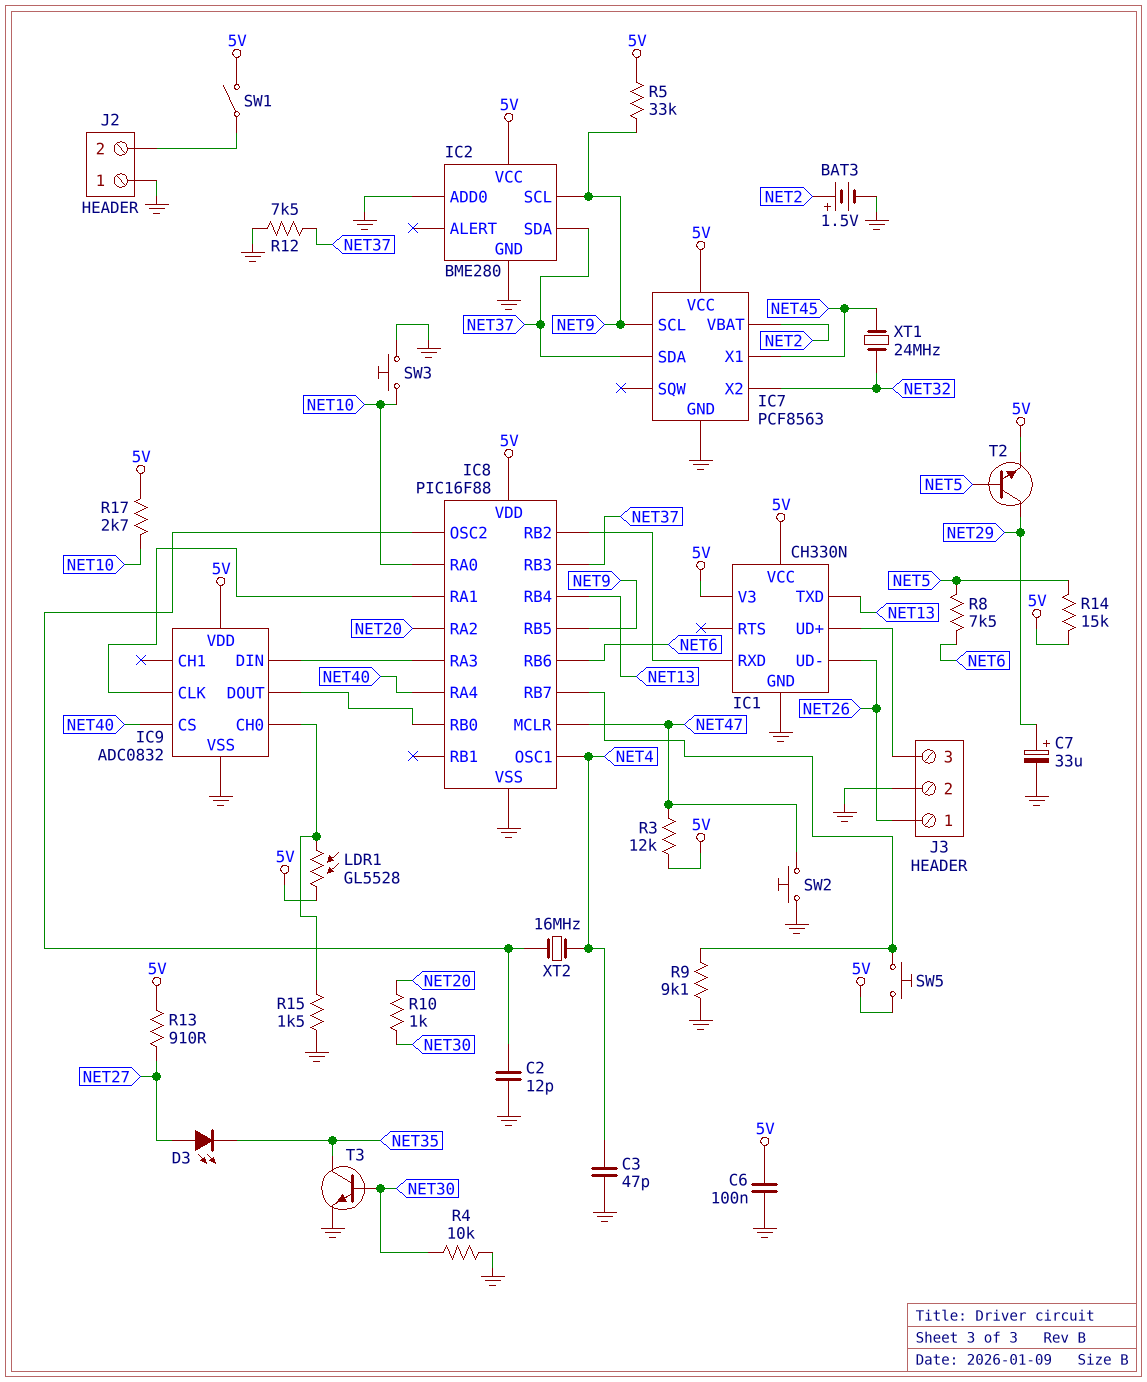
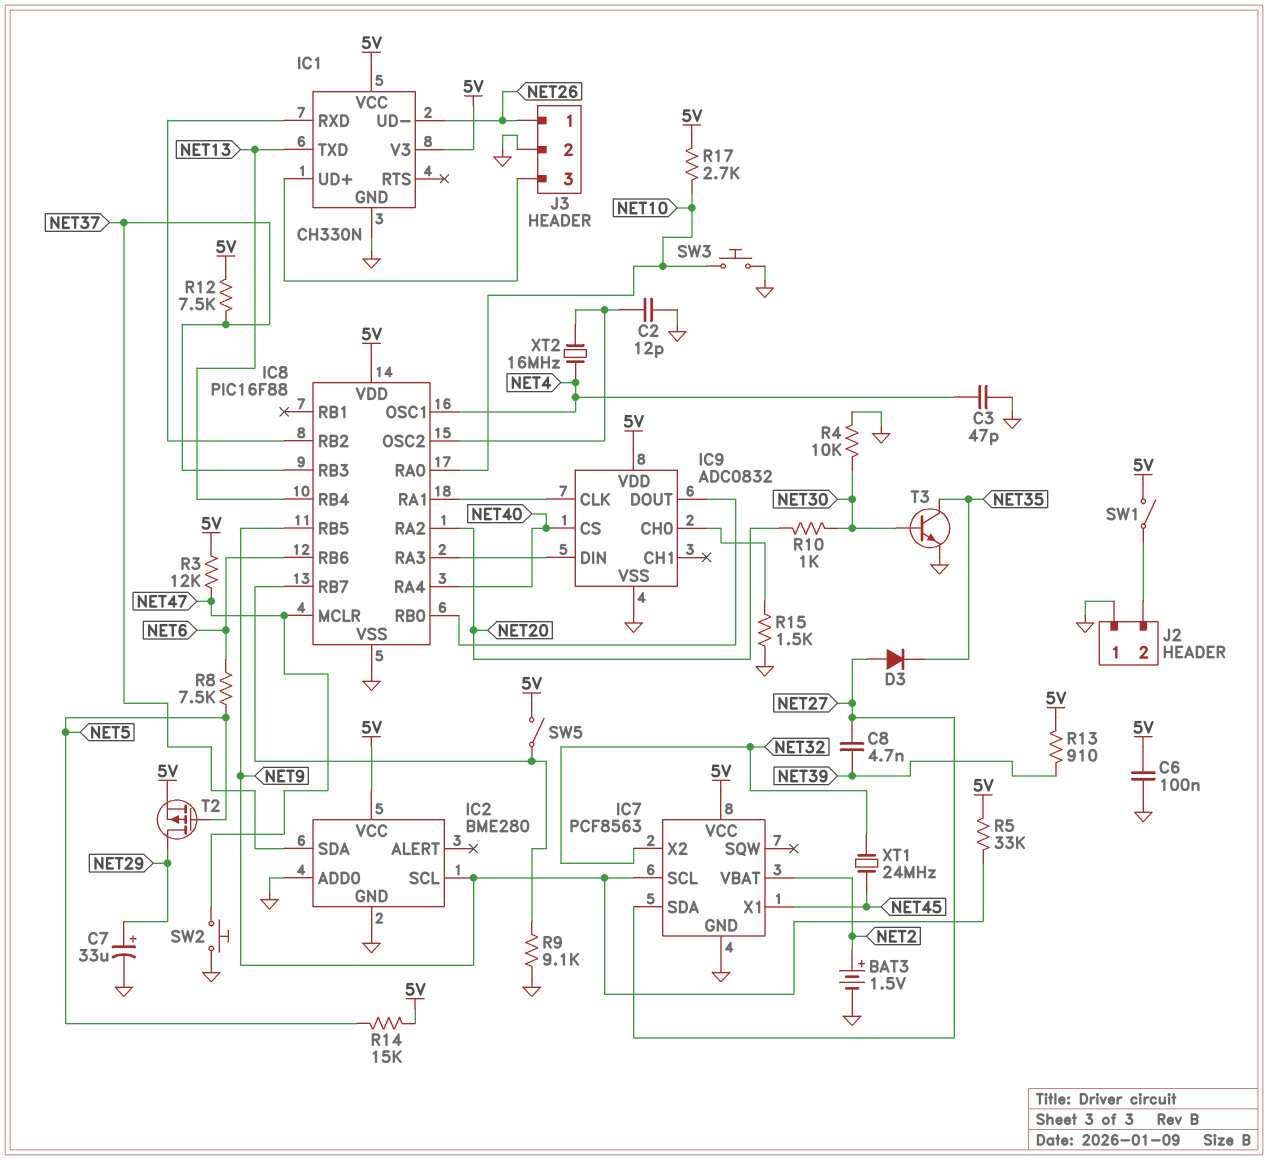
C8: none -> 4.7nF (NET27, NET39)
D3: LED (A NET27, K NET35) -> diode (A NET27, K NET35)
IC7 pin SDA: NET37 -> NET27
LDR1: GL5528 (5V, IC9/CH0) -> none
R12: 7.5k (GND, NET37) -> 7.5k (5V, NET37)
R13: 910 (5V, NET27) -> 910 (5V, NET39)
SW5: button (5V, IC8/RB7) -> switch (5V, IC8/RB7)
T2: NPN (B NET5, C NET29, E 5V) -> PMOS (G NET5, D NET29, S 5V)

